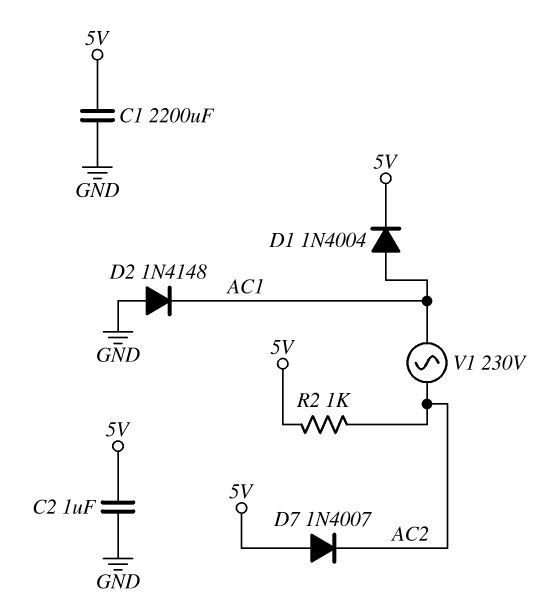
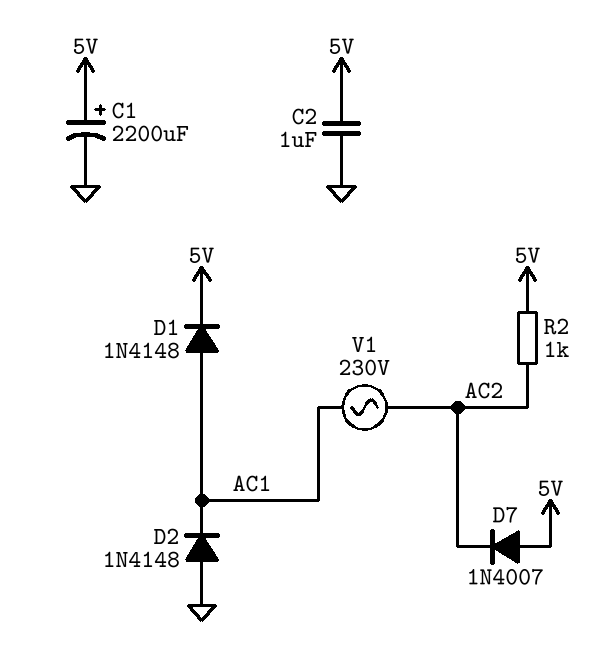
C1: 2200uF (5V, GND) -> 2200uF (plus 5V, minus GND)
D1: diode 1N4004 (A AC1, K 5V) -> diode 1N4148 (A AC1, K 5V)

